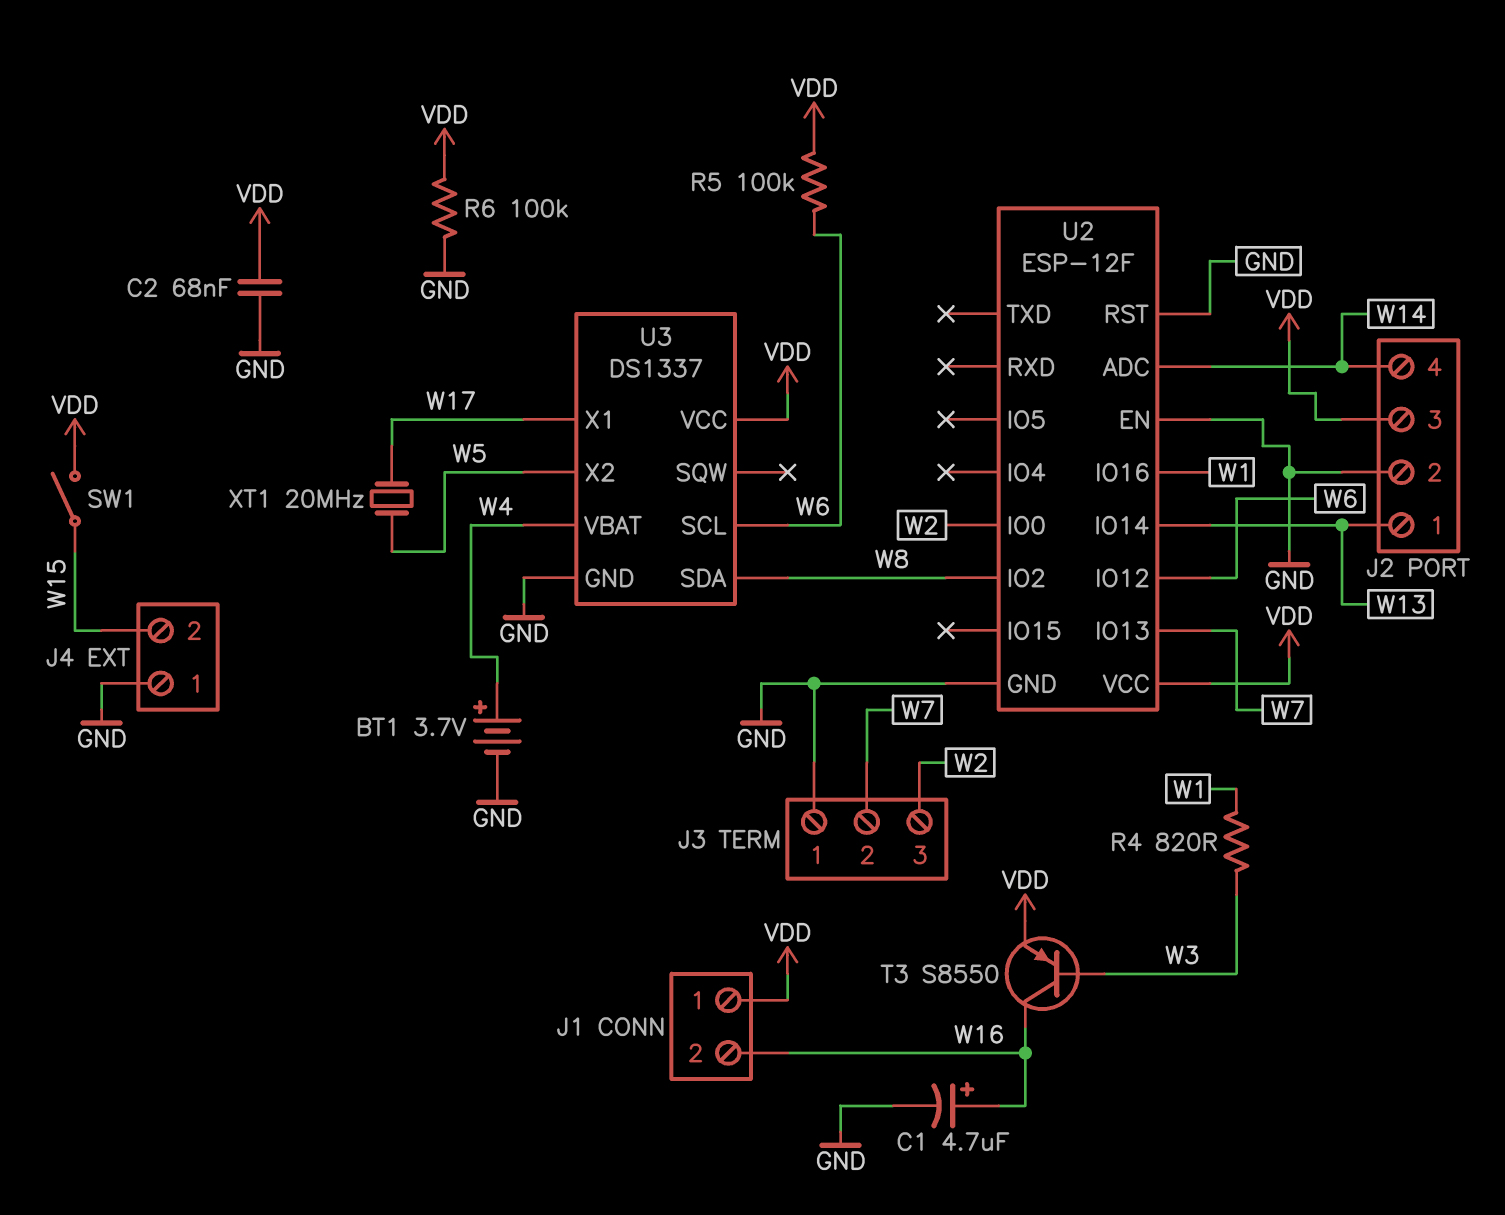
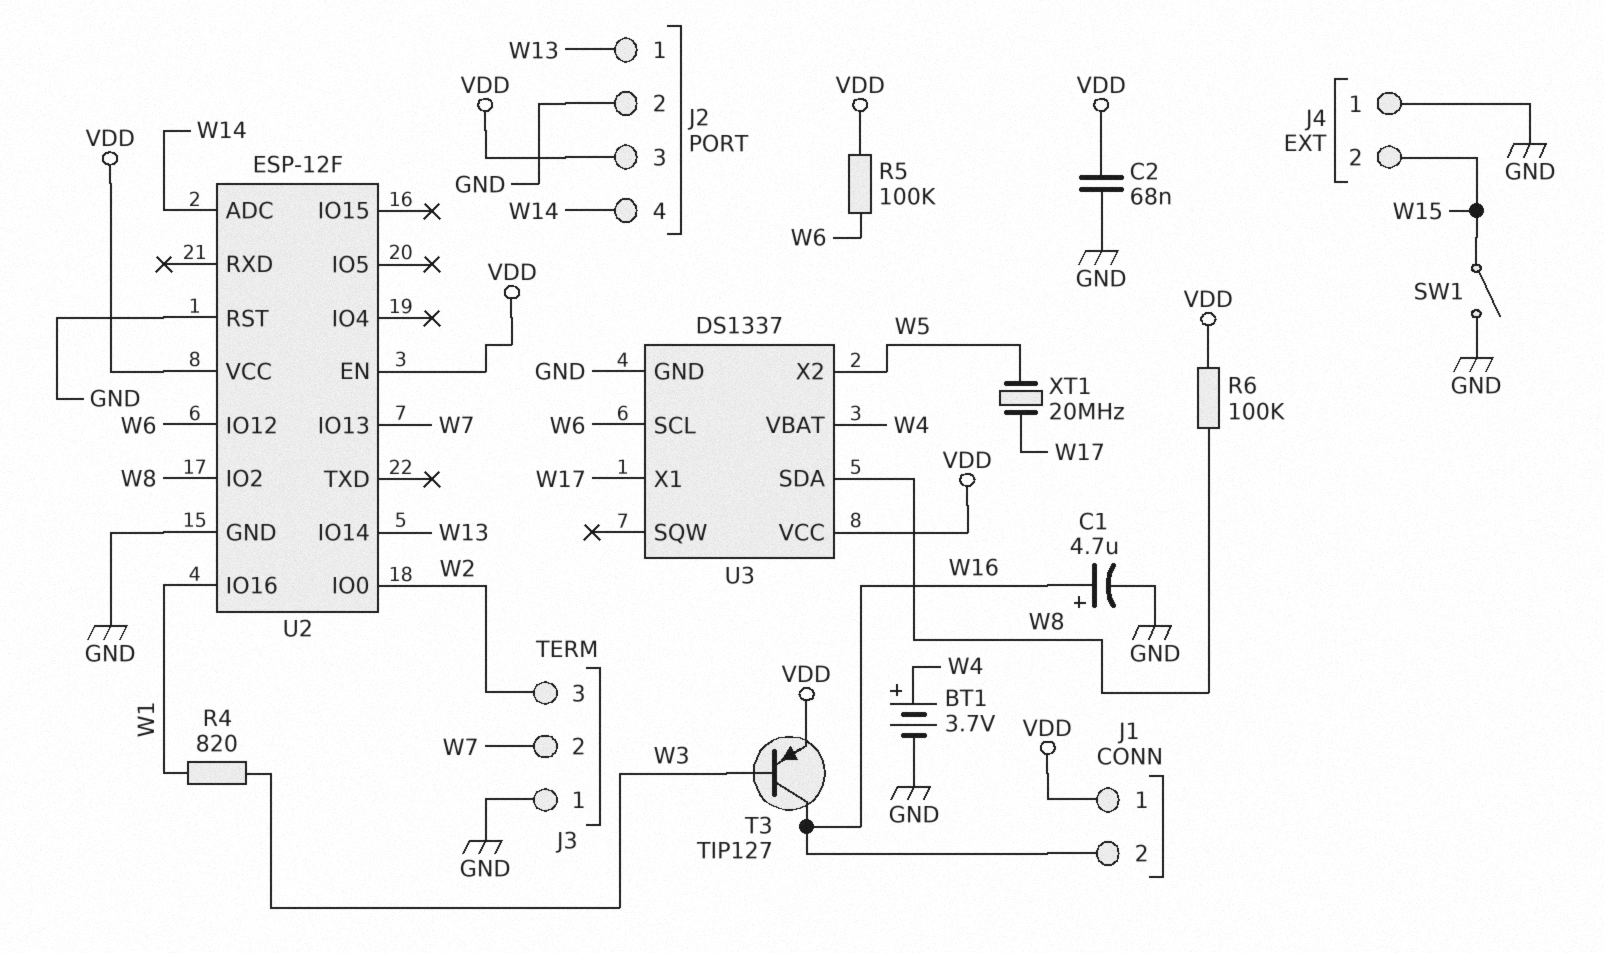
R6: 100k (GND, VDD) -> 100k (VDD, W8)
SW1: switch (VDD, W15) -> switch (GND, W15)
T3: PNP S8550 (B W3, C W16, E VDD) -> PNP TIP127 (B W3, C W16, E VDD)
U2 pin EN: GND -> VDD

